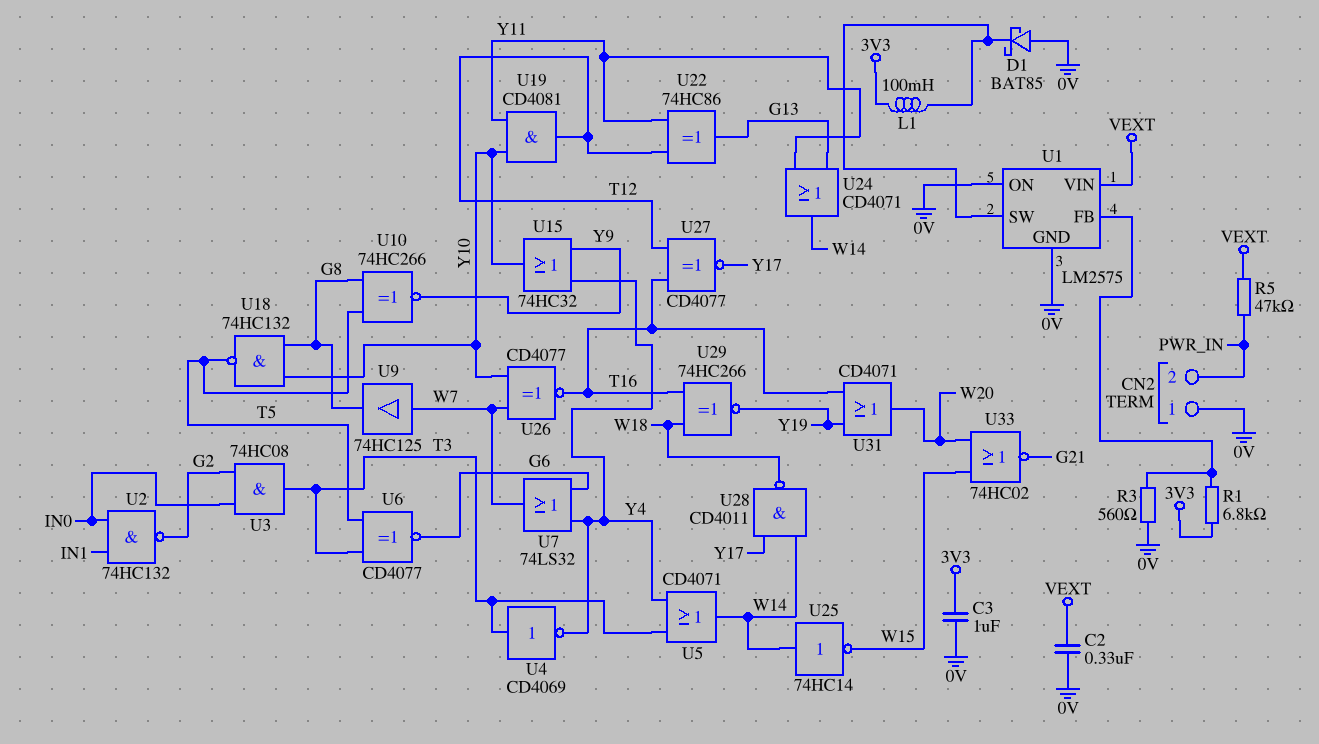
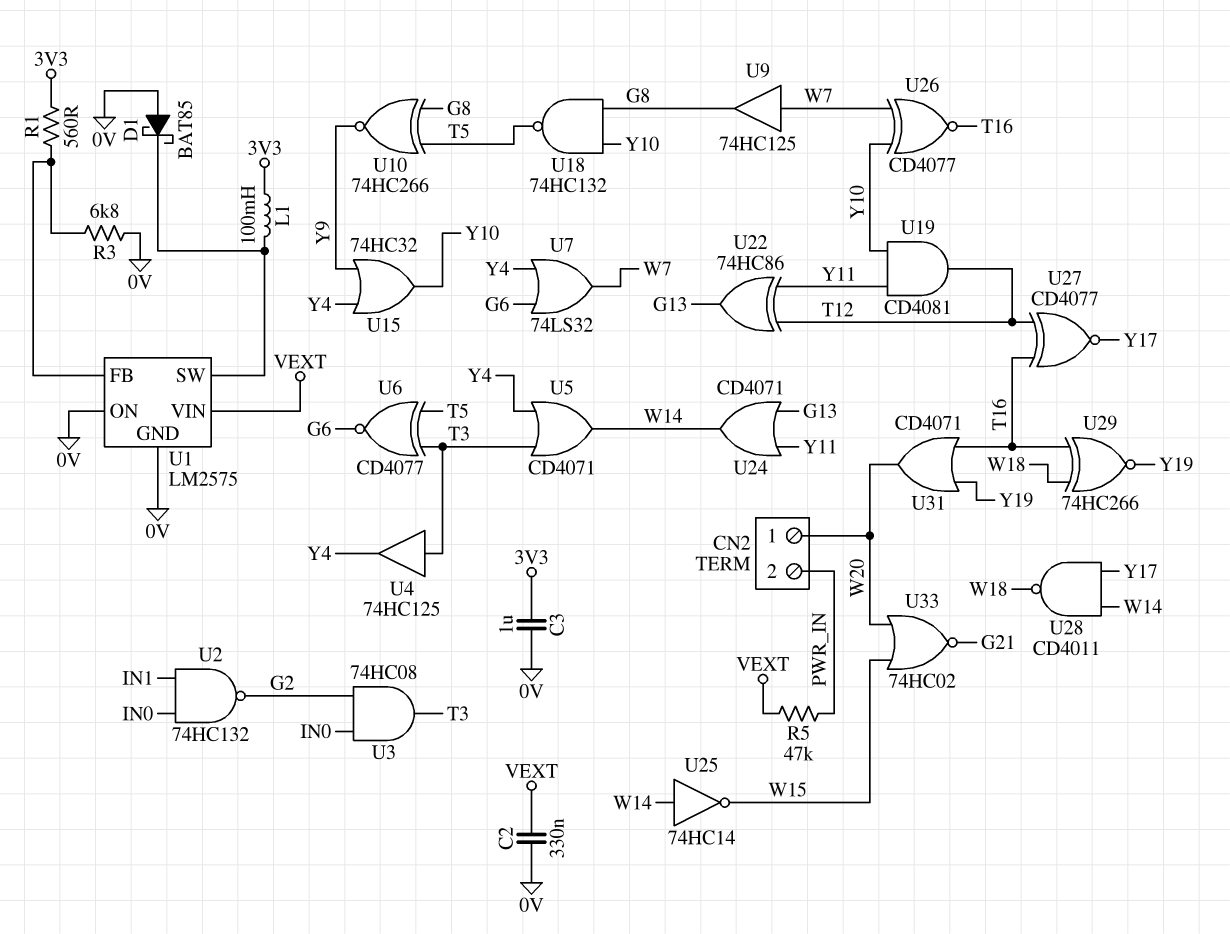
CN2 pin 1: 0V -> W20
R1: 6.8k (3V3, U1/FB) -> 560 (3V3, U1/FB)
R3: 560 (0V, U1/FB) -> 6.8k (0V, U1/FB)
U4: NOT CD4069 (in T3, out Y4) -> buffer 74HC125 (in T3, out Y4)

